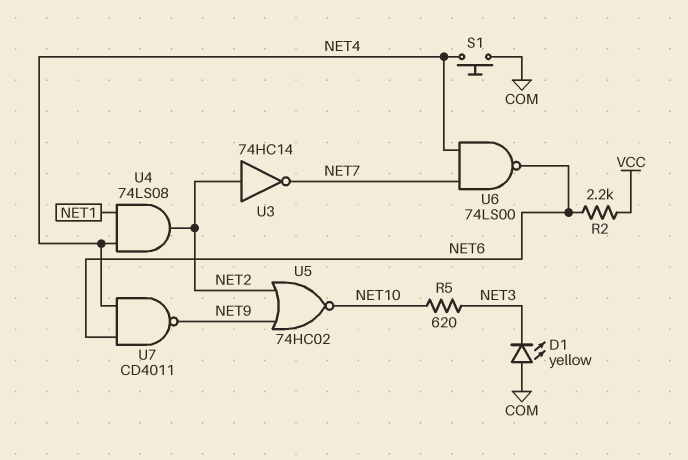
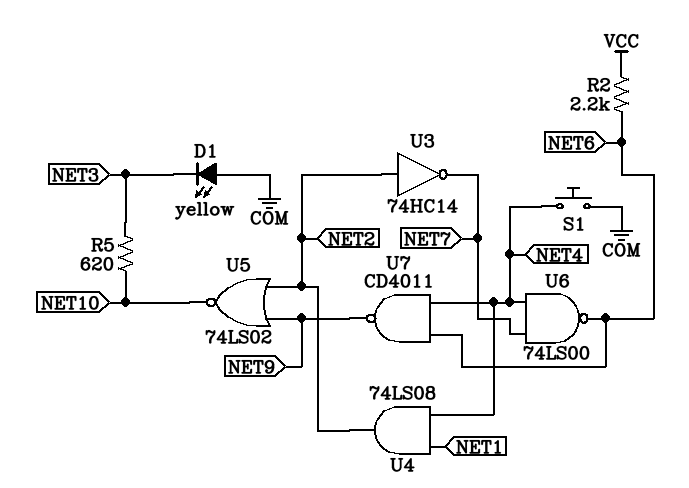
U5: NOR 74HC02 (in NET2, in NET9, out NET10) -> NOR 74LS02 (in NET2, in NET9, out NET10)

